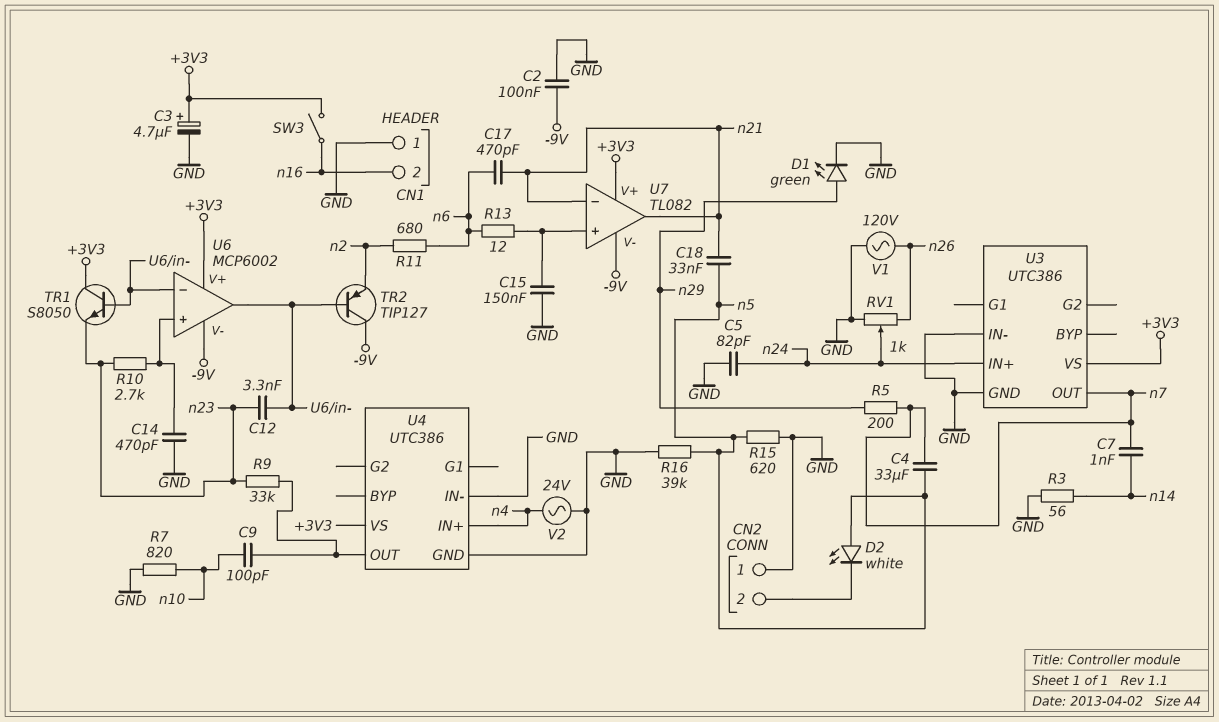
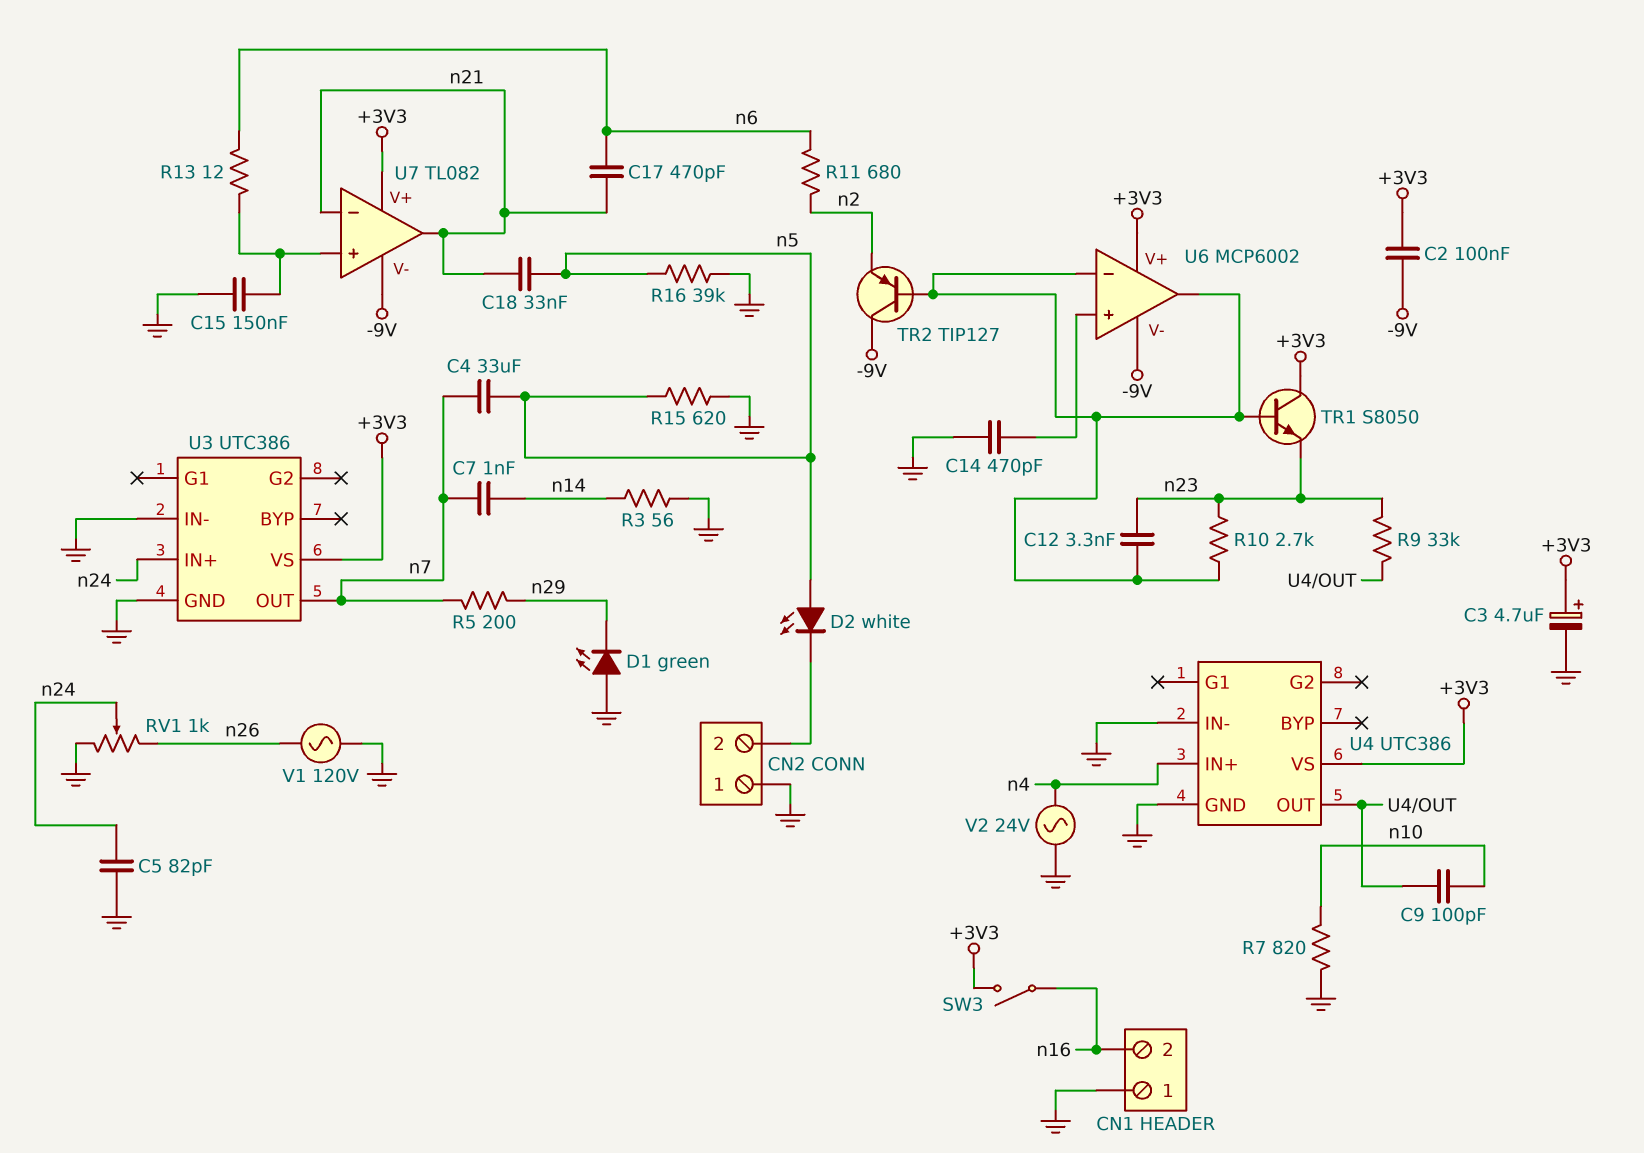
C2: 100nF (-9V, GND) -> 100nF (+3V3, -9V)
D1: LED green (A n29, K GND) -> LED green (A GND, K n29)
R10: 2.7k (U6/in+, n23) -> 2.7k (U6/in-, n23)

